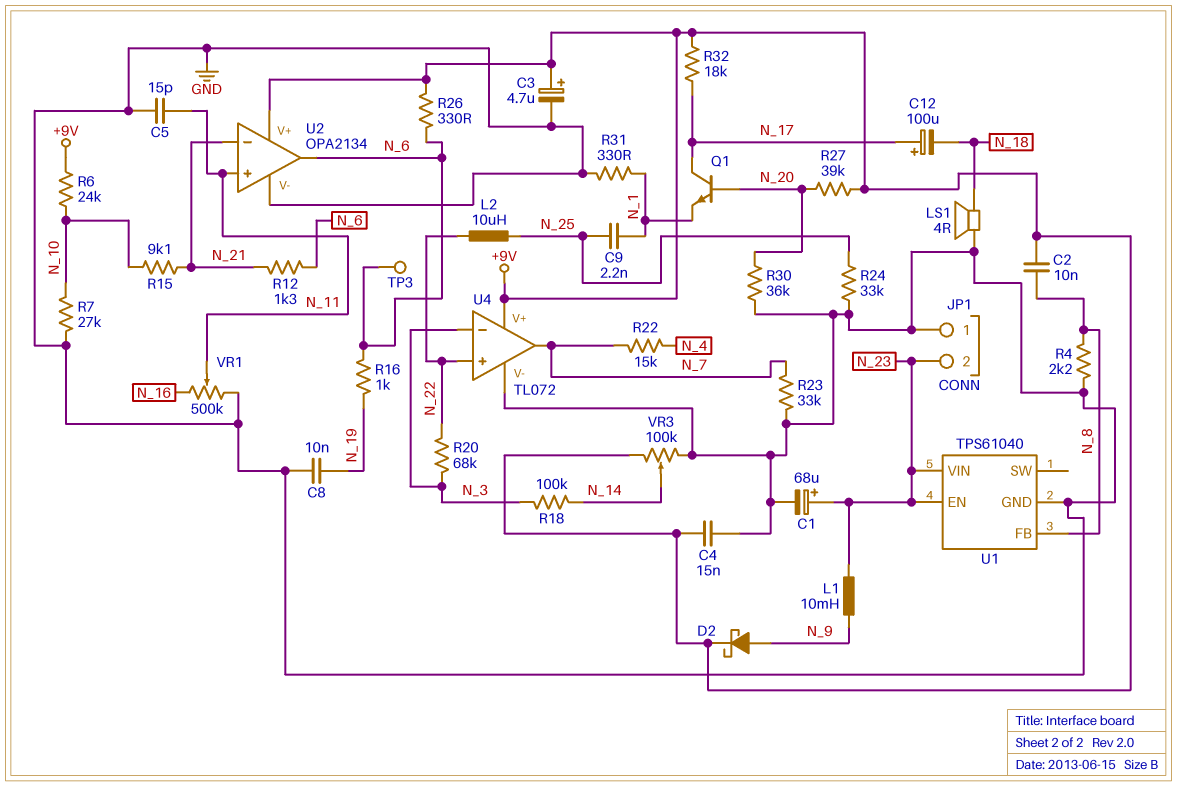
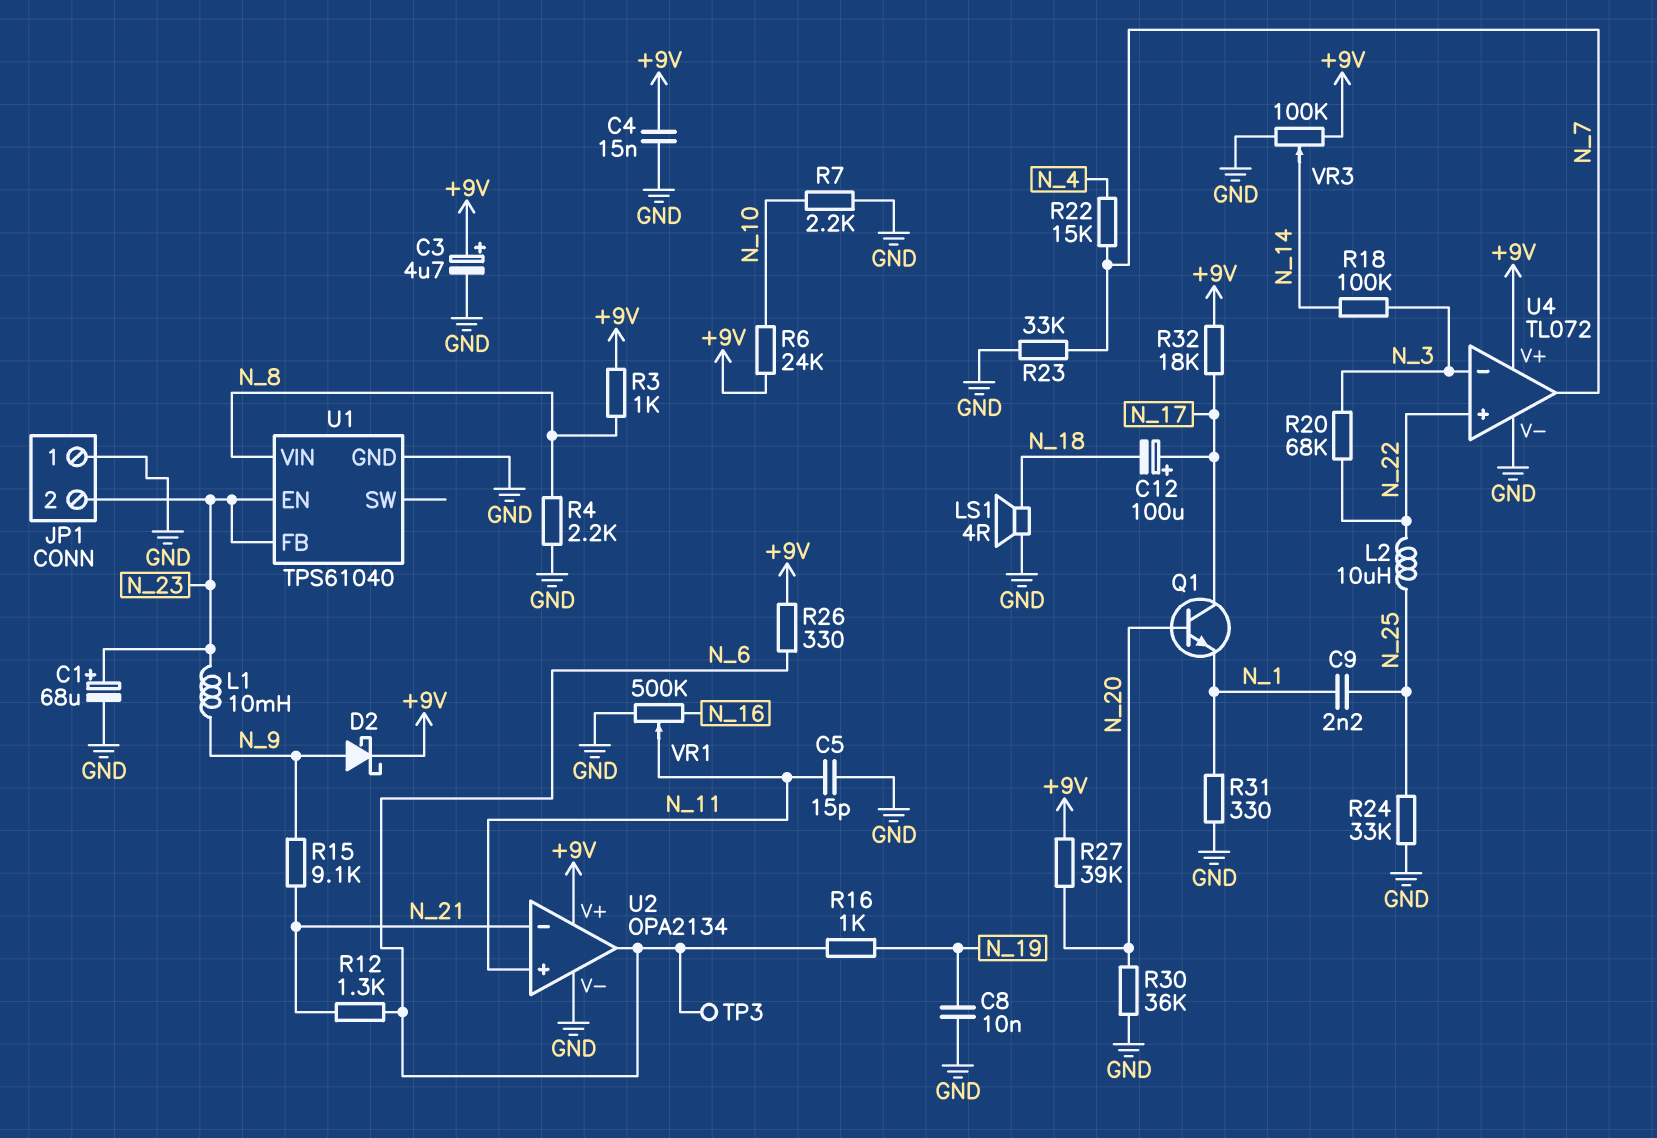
C2: 10nF (+9V, N_8) -> none
R3: none -> 1k (+9V, N_8)
R7: 27k (GND, N_10) -> 2.2k (GND, N_10)
R15: 9.1k (N_10, N_21) -> 9.1k (N_9, N_21)
U1 pin FB: N_8 -> N_23
U1 pin VIN: N_23 -> N_8

